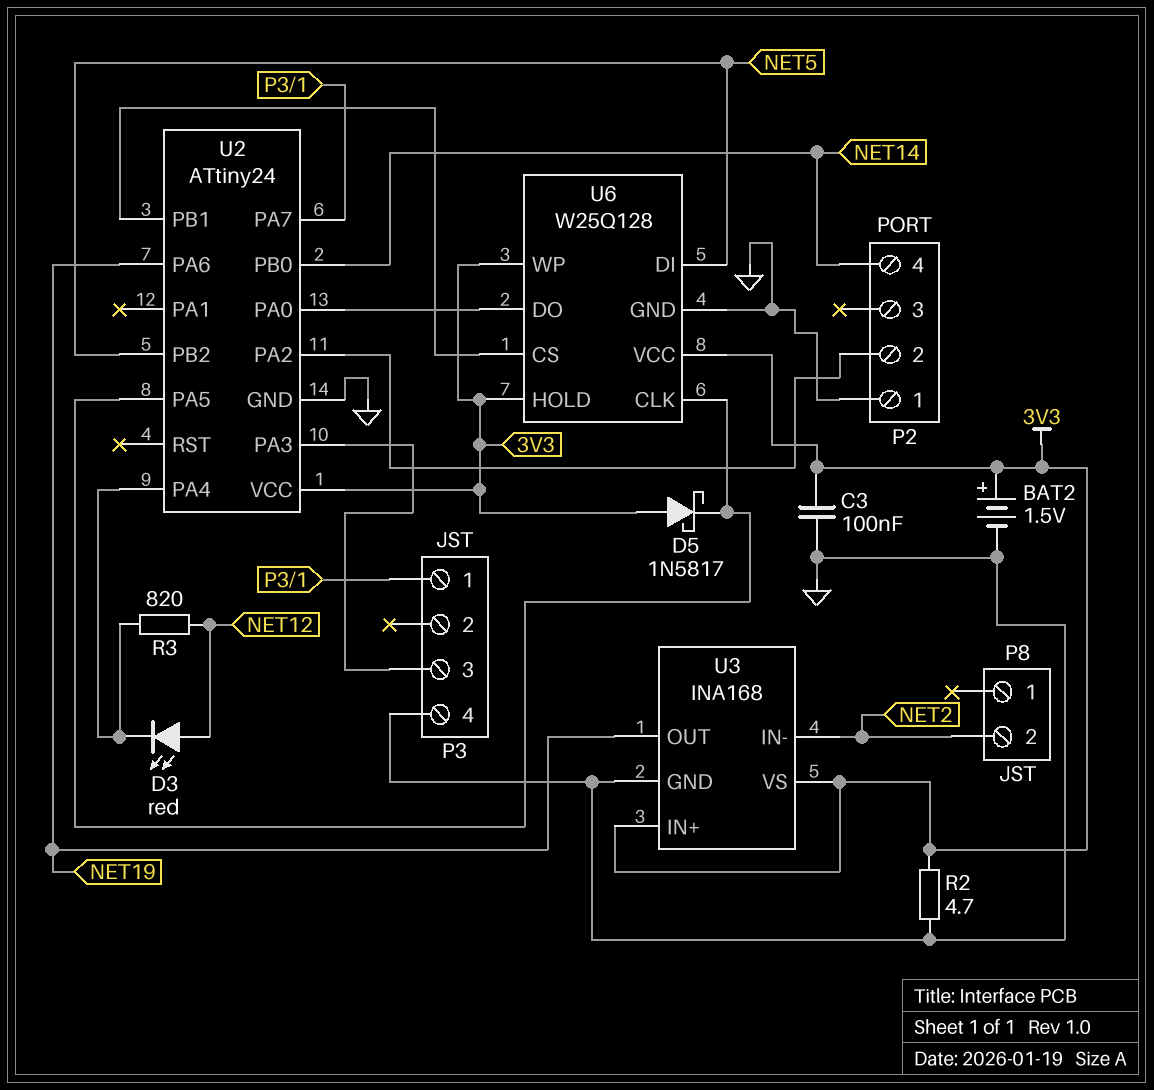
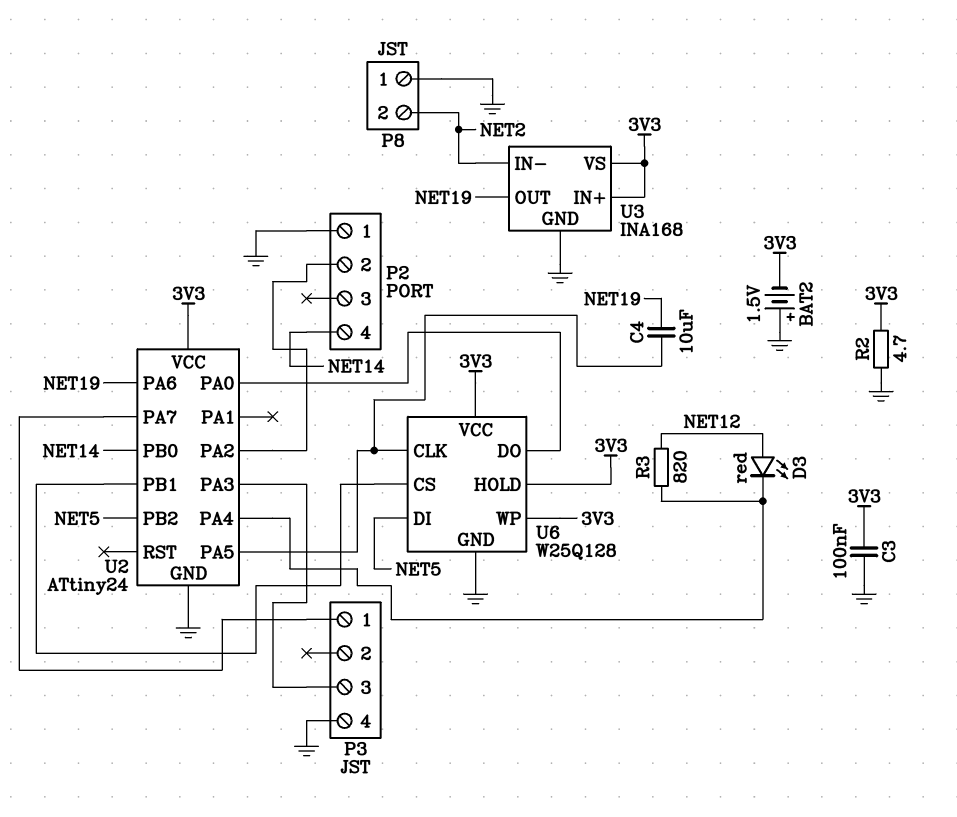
BAT2: 1.5V (plus 3V3, minus GND) -> 1.5V (plus GND, minus 3V3)
C4: none -> 10uF (NET19, U2/PA5)
D5: schottky 1N5817 (A 3V3, K U2/PA5) -> none
P8 pin 1: none -> GND

